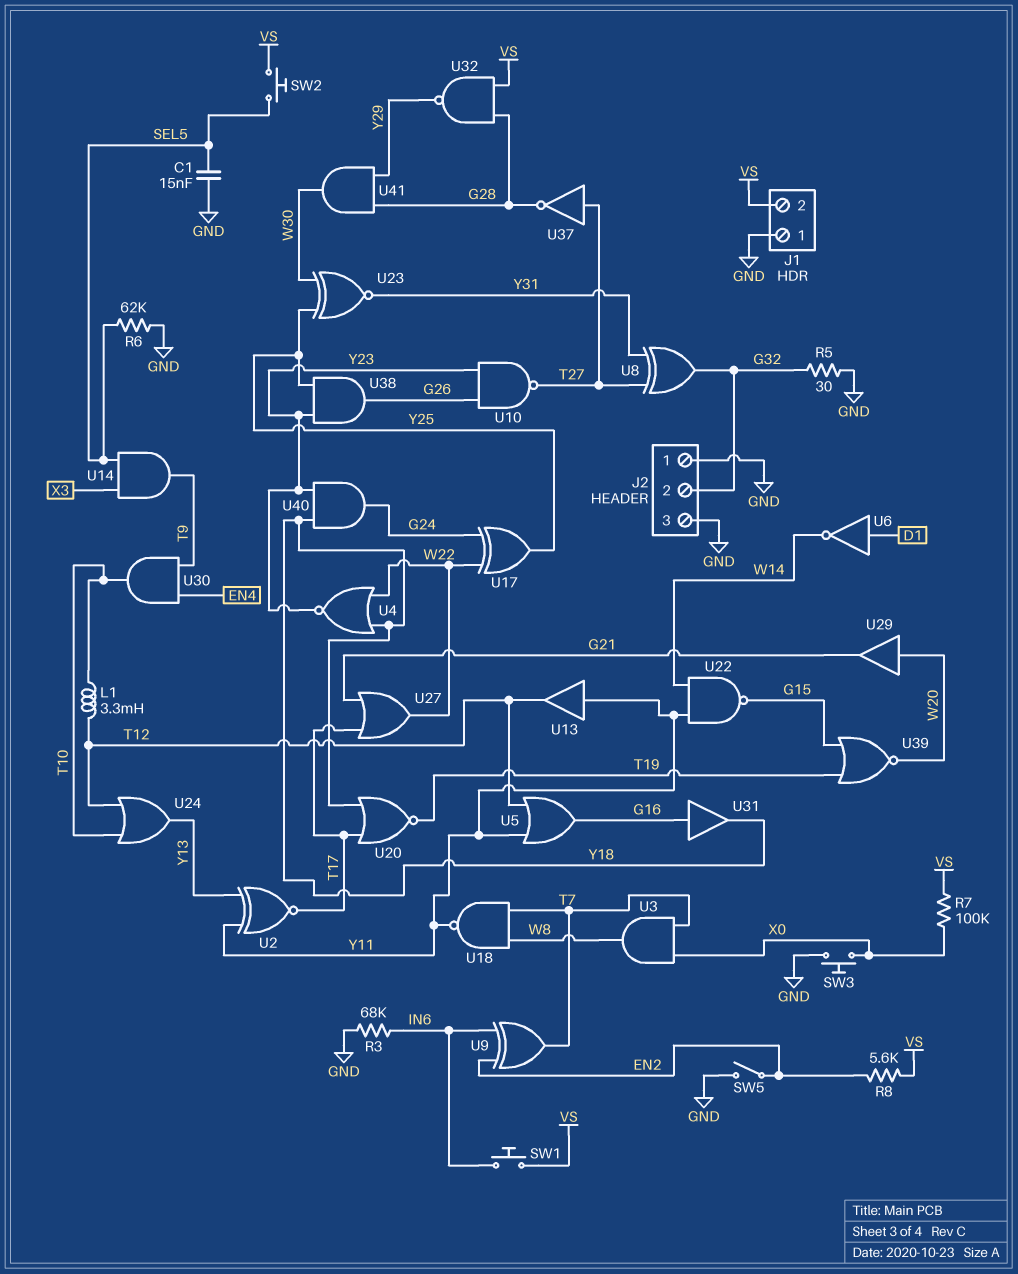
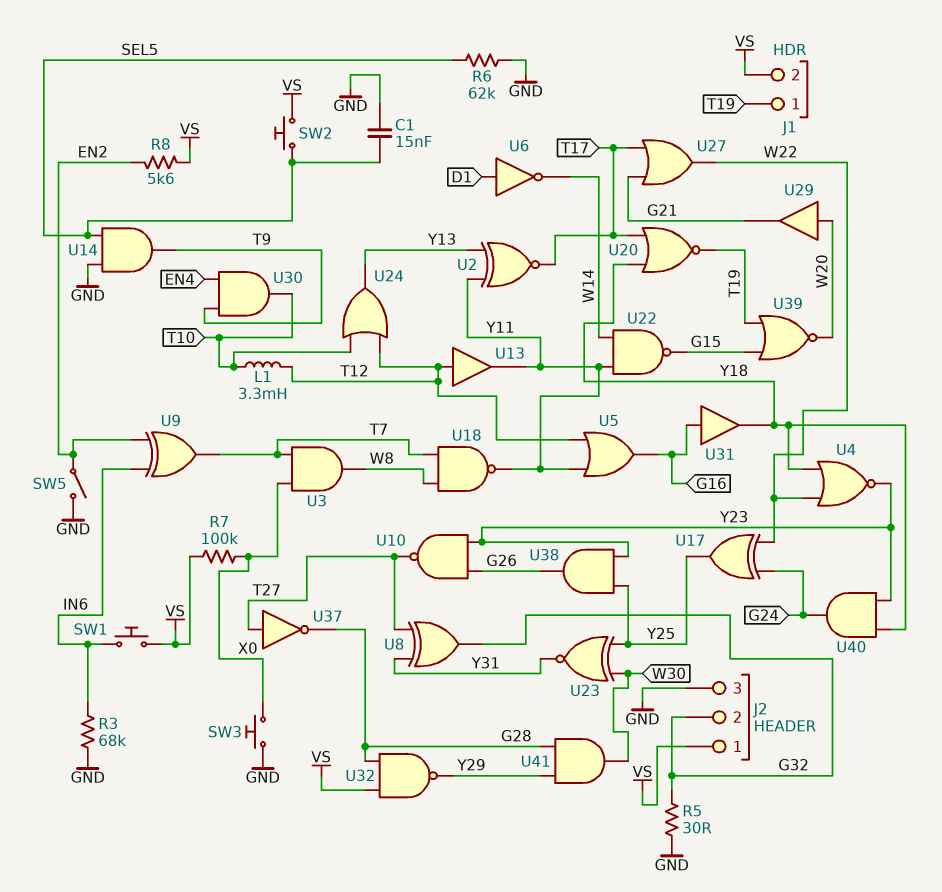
J1 pin 1: GND -> T19
J2 pin 1: GND -> VS
U13: buffer (in Y11, out T12) -> buffer (in T12, out Y11)
U14: AND (in SEL5, in X3, out T9) -> AND (in GND, in SEL5, out T9)

